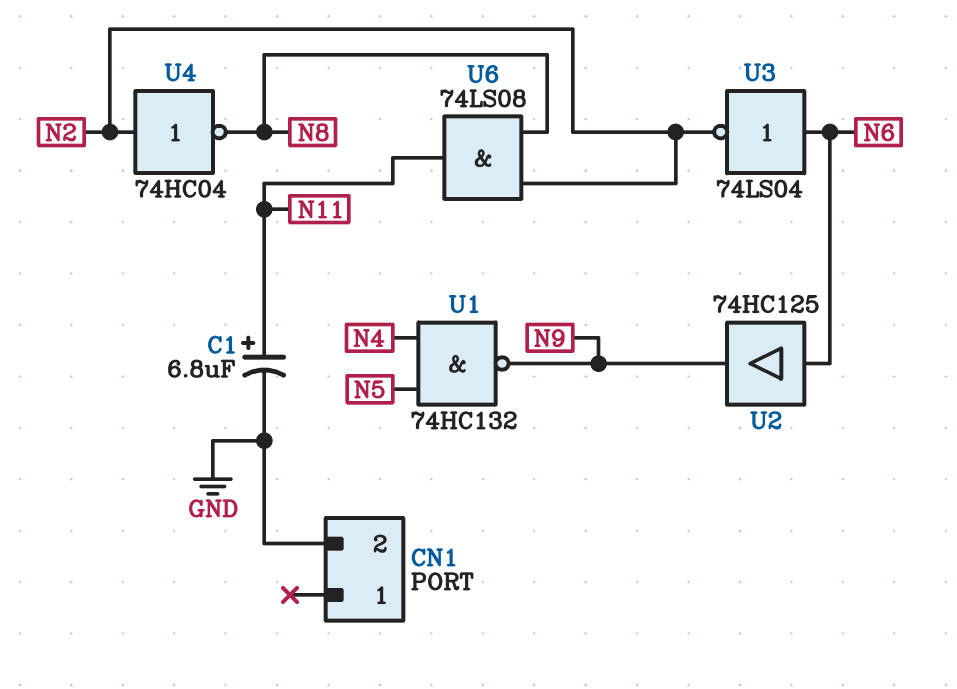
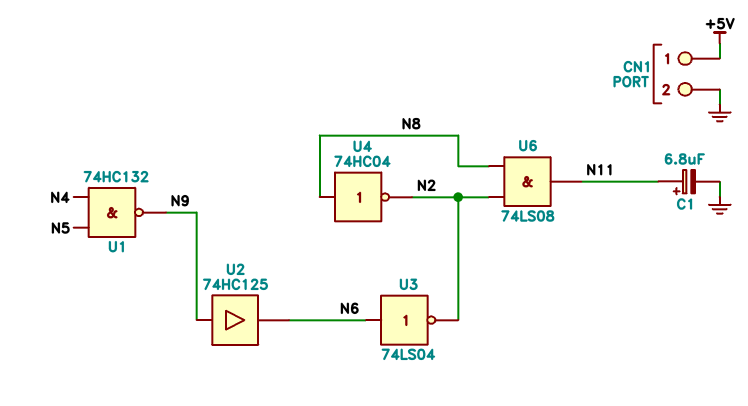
CN1 pin 1: none -> +5V
U2: buffer 74HC125 (in N6, out N9) -> buffer 74HC125 (in N9, out N6)
U4: NOT 74HC04 (in N2, out N8) -> NOT 74HC04 (in N8, out N2)

